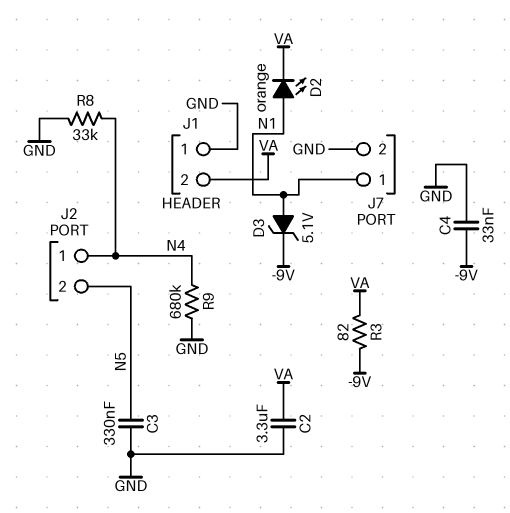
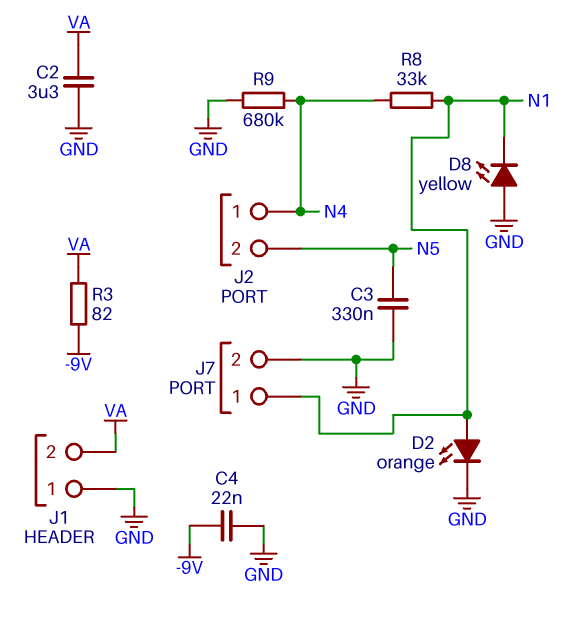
C4: 33nF (-9V, GND) -> 22nF (-9V, GND)
D2: LED orange (A N1, K VA) -> LED orange (A N1, K GND)
D3: zener 5.1V (A N1, K -9V) -> none
D8: none -> LED yellow (A GND, K N1)
R8: 33k (GND, N4) -> 33k (N1, N4)

